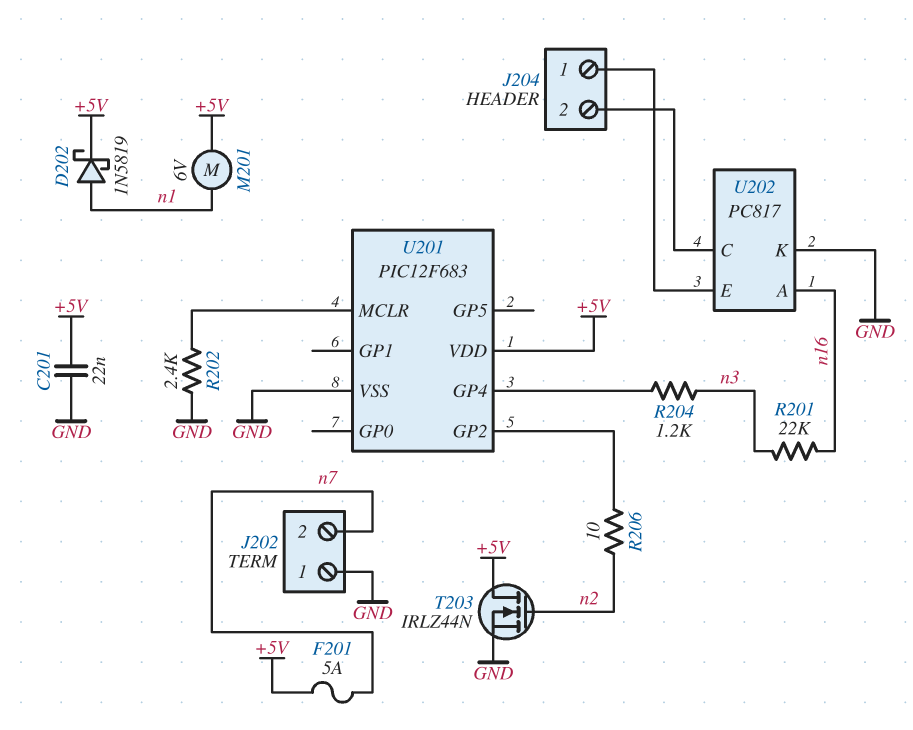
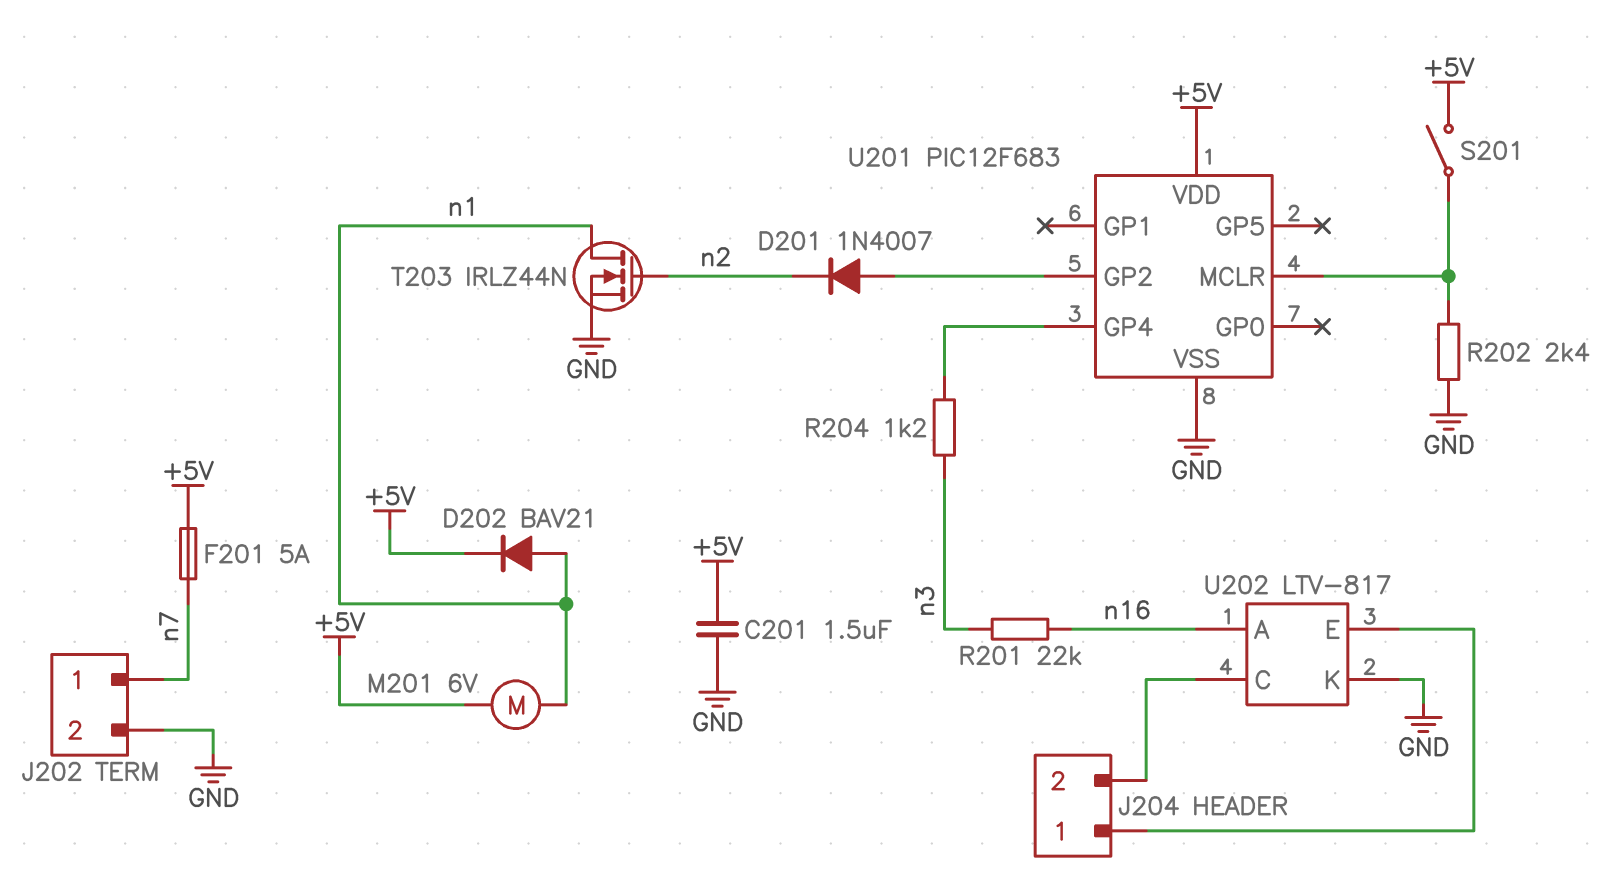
C201: 22nF (+5V, GND) -> 1.5uF (+5V, GND)
D201: none -> diode 1N4007 (A U201/GP2, K n2)
D202: schottky 1N5819 (A n1, K +5V) -> diode BAV21 (A n1, K +5V)
J202 pin 1: GND -> n7
J202 pin 2: n7 -> GND
R206: 10 (U201/GP2, n2) -> none
S201: none -> switch (+5V, U201/MCLR)
T203: NMOS IRLZ44N (G n2, D +5V, S GND) -> NMOS IRLZ44N (G n2, D n1, S GND)
U202: PC817 -> LTV-817

